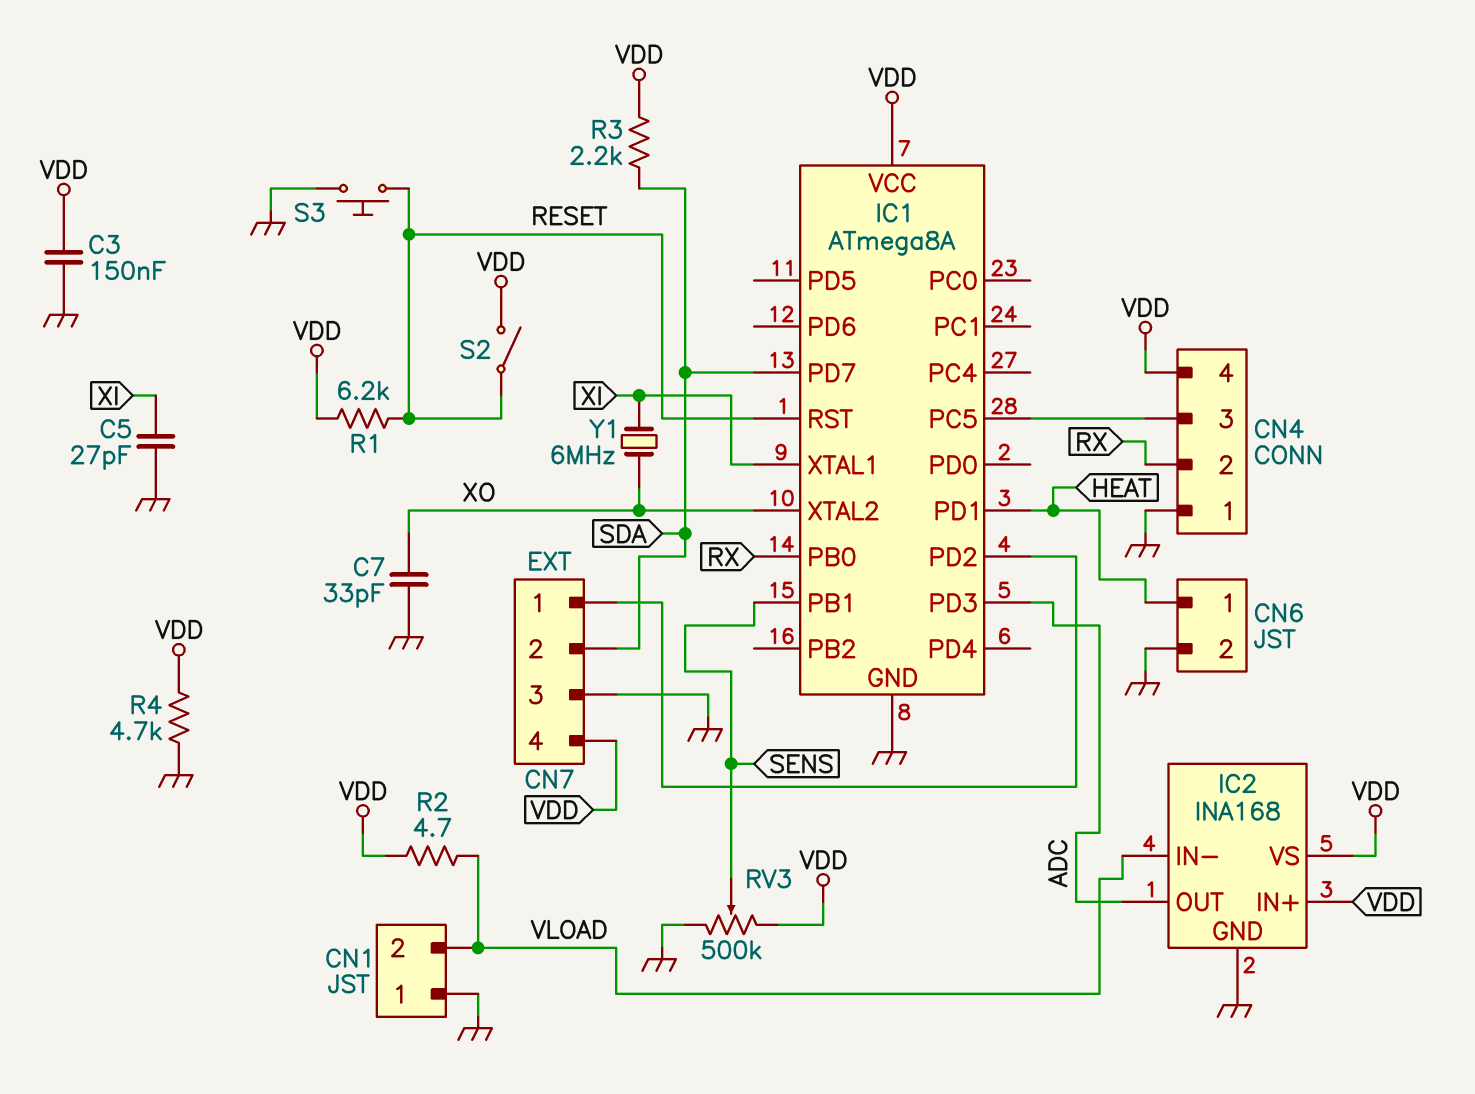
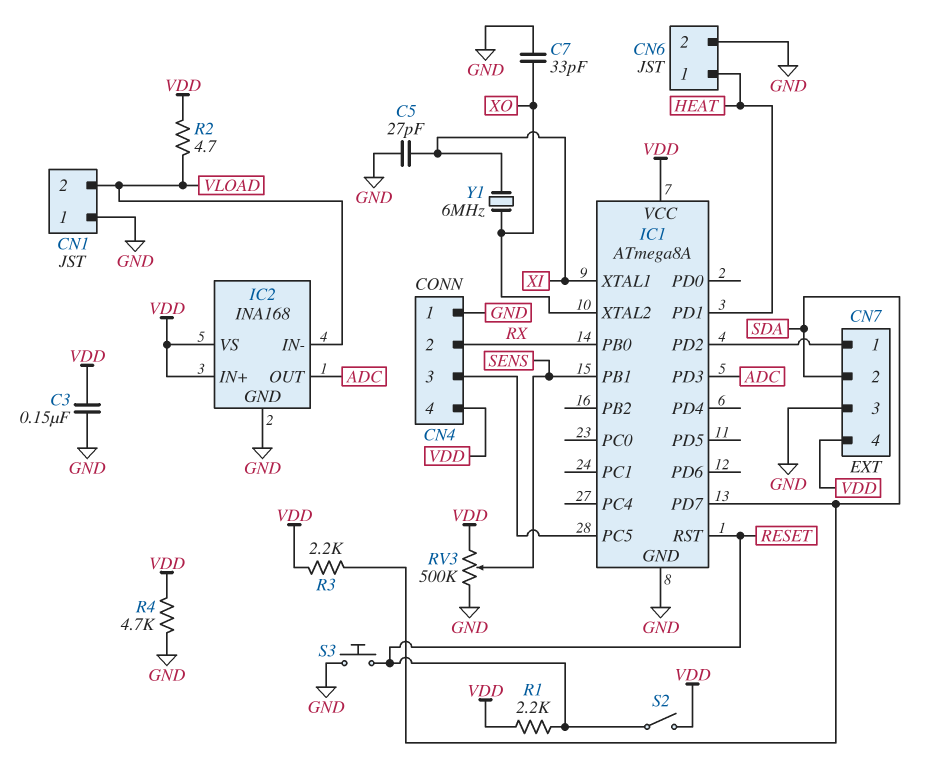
R1: 6.2k (RESET, VDD) -> 2.2k (RESET, VDD)

